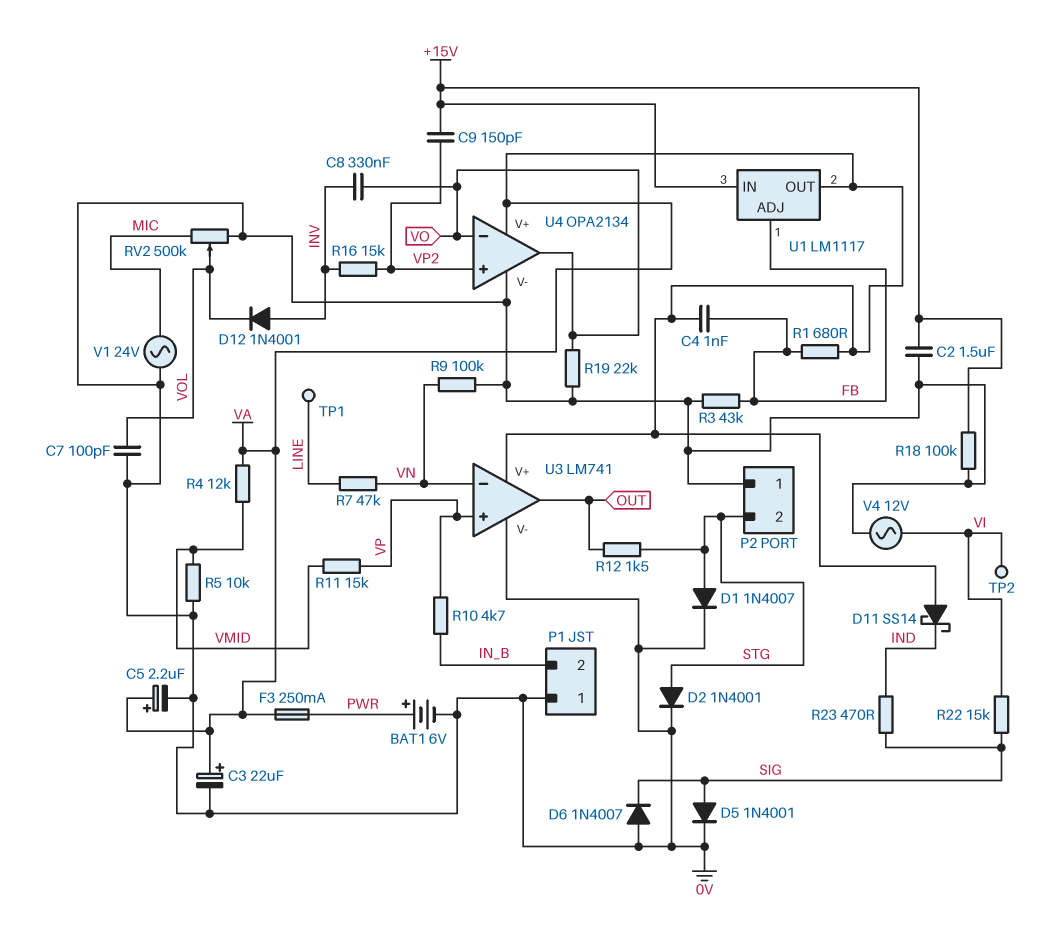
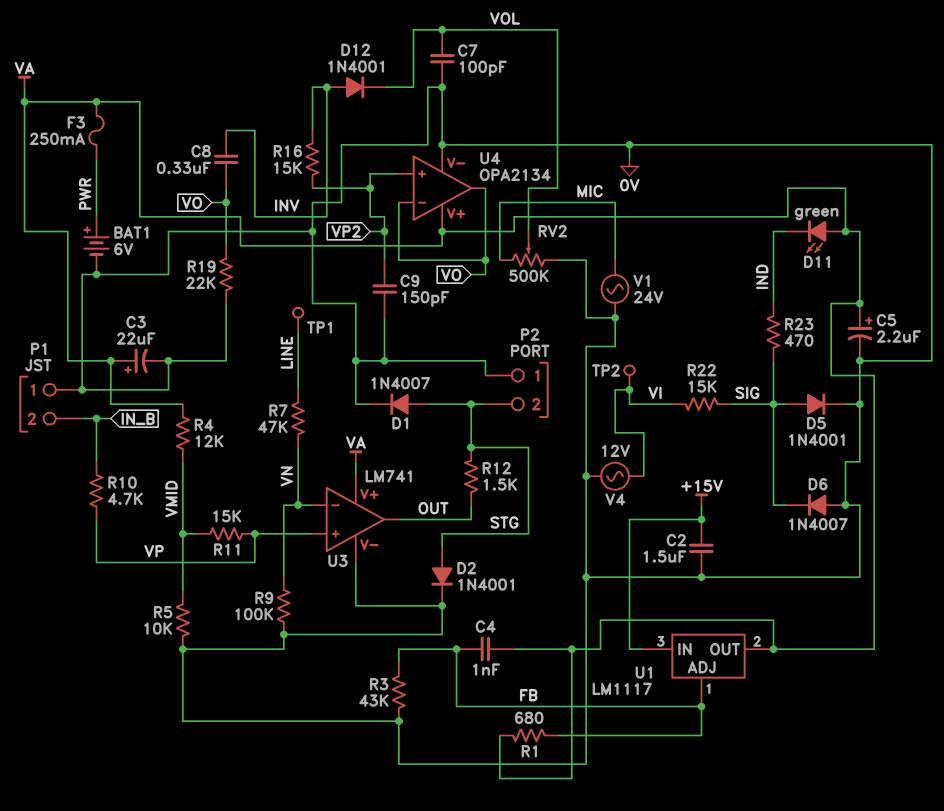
C9: 150pF (+15V, VP2) -> 150pF (0V, VP2)
D11: schottky SS14 (A VA, K IND) -> LED green (A VA, K IND)
R18: 100k (+15V, 0V) -> none

